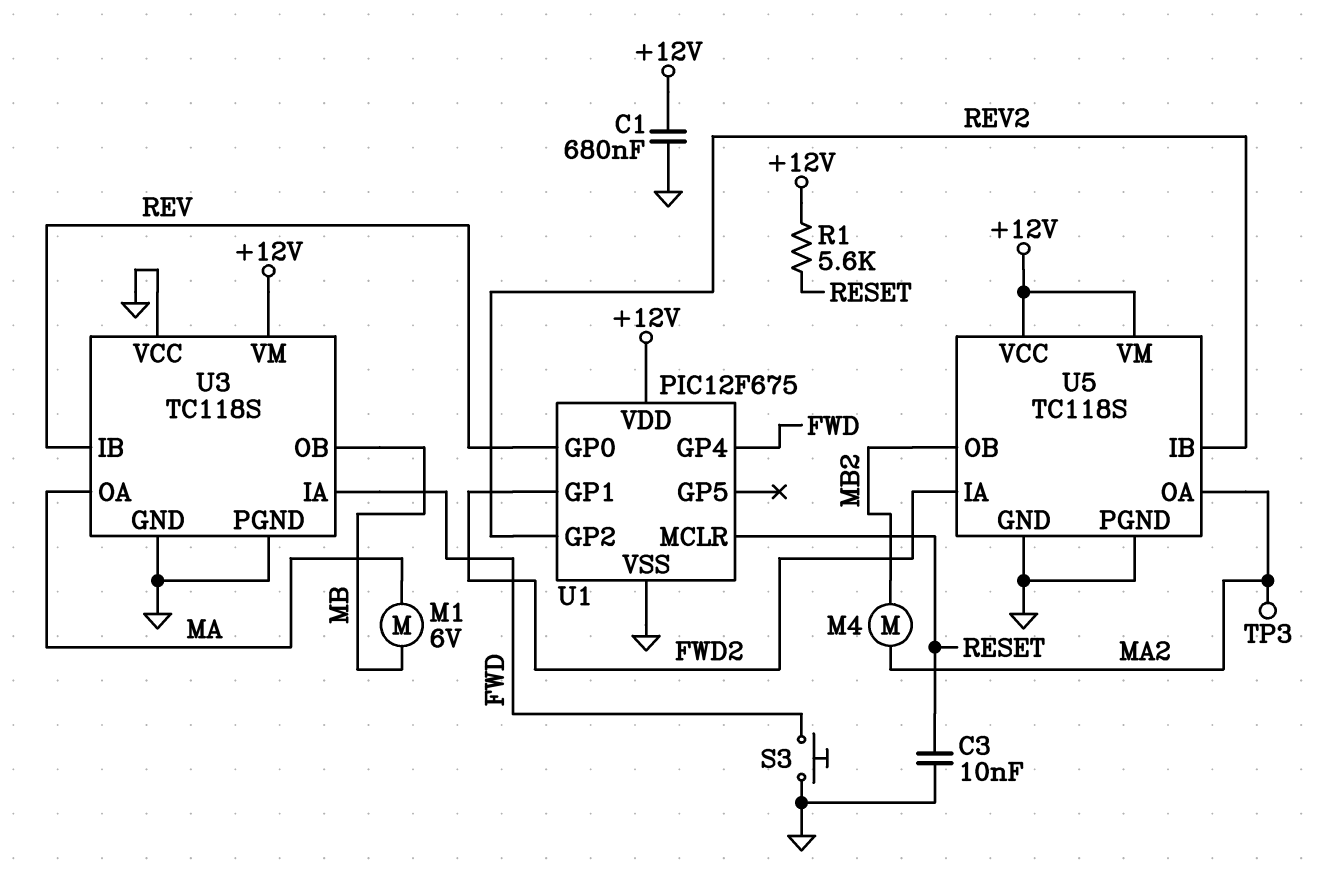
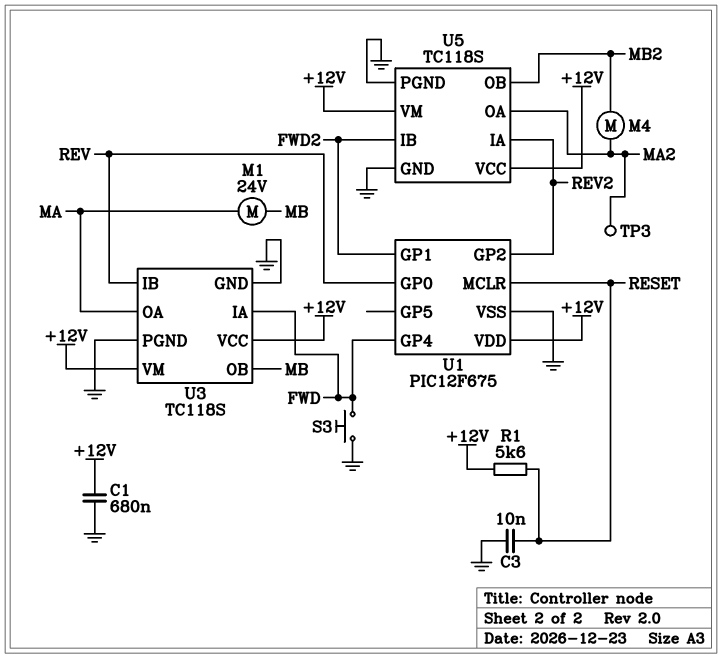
M1: motor 6V (MA, MB) -> motor 24V (MA, MB)
U3 pin VCC: GND -> +12V
U5 pin IA: FWD2 -> REV2
U5 pin IB: REV2 -> FWD2

